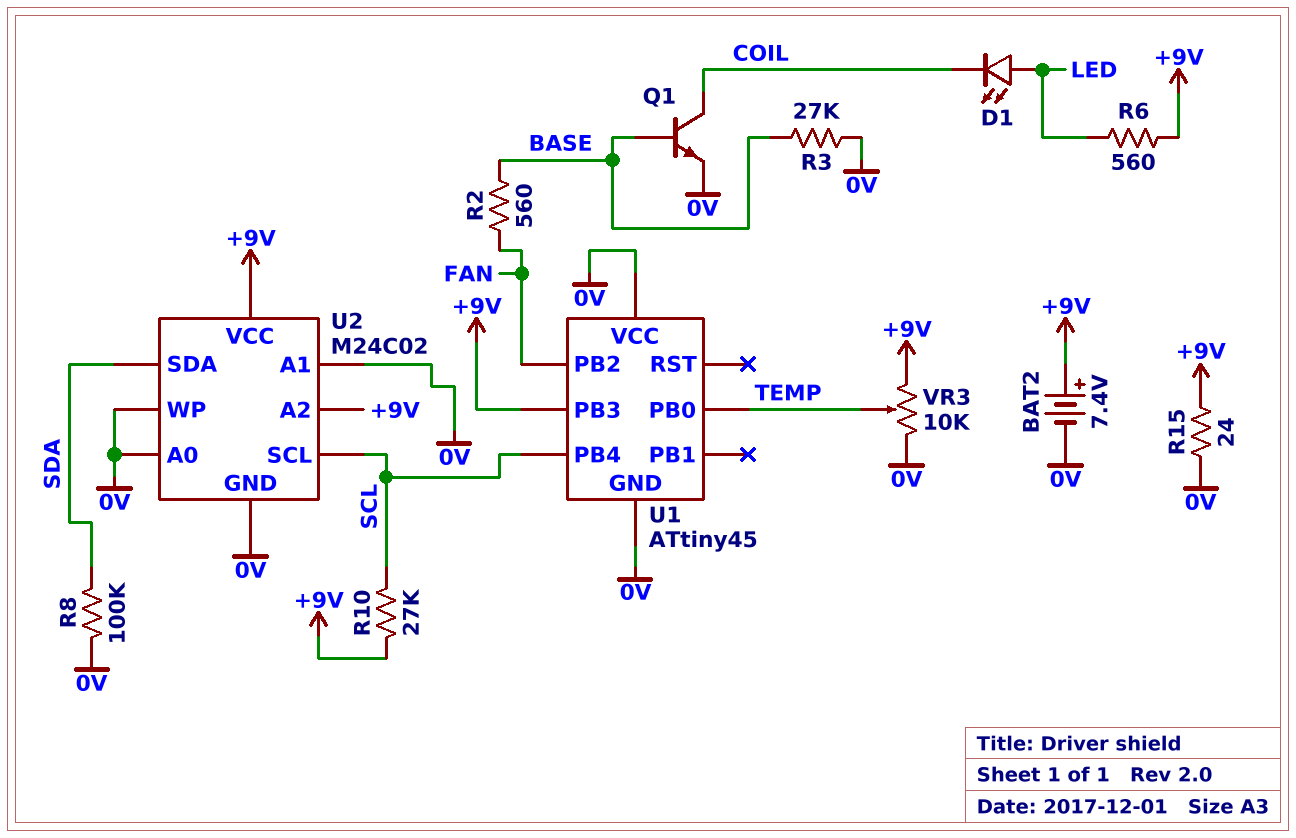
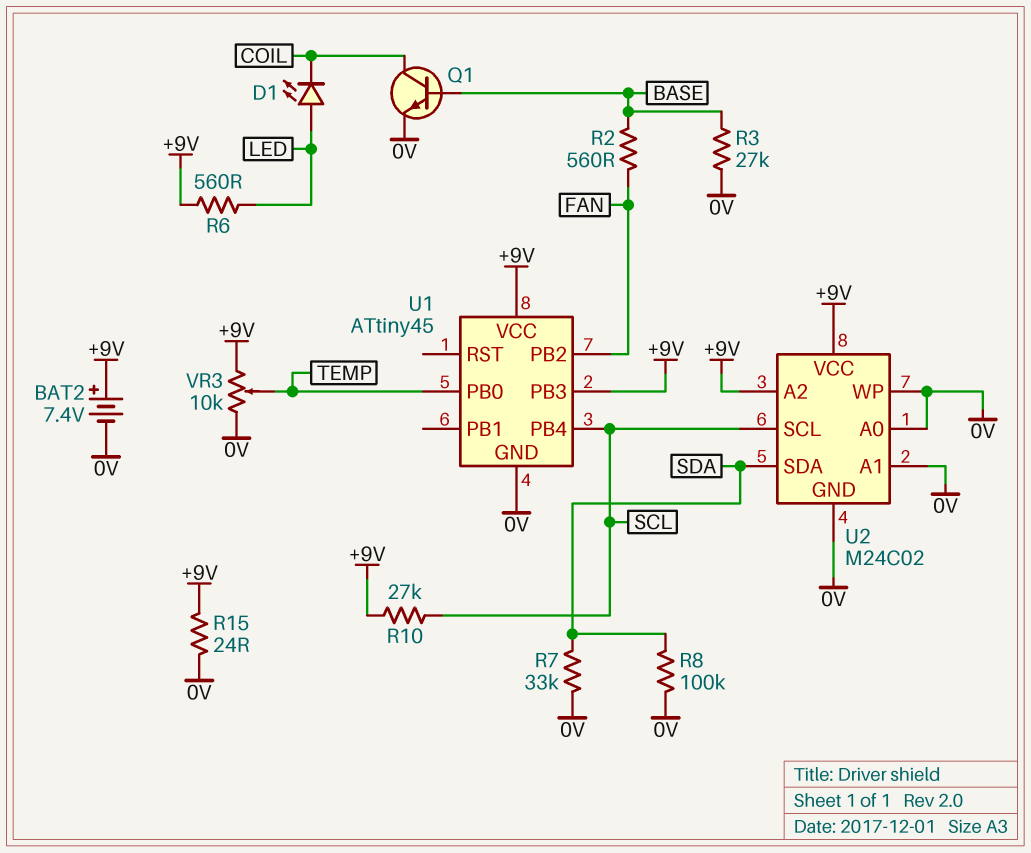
R7: none -> 33k (0V, SDA)
U1 pin VCC: 0V -> +9V

